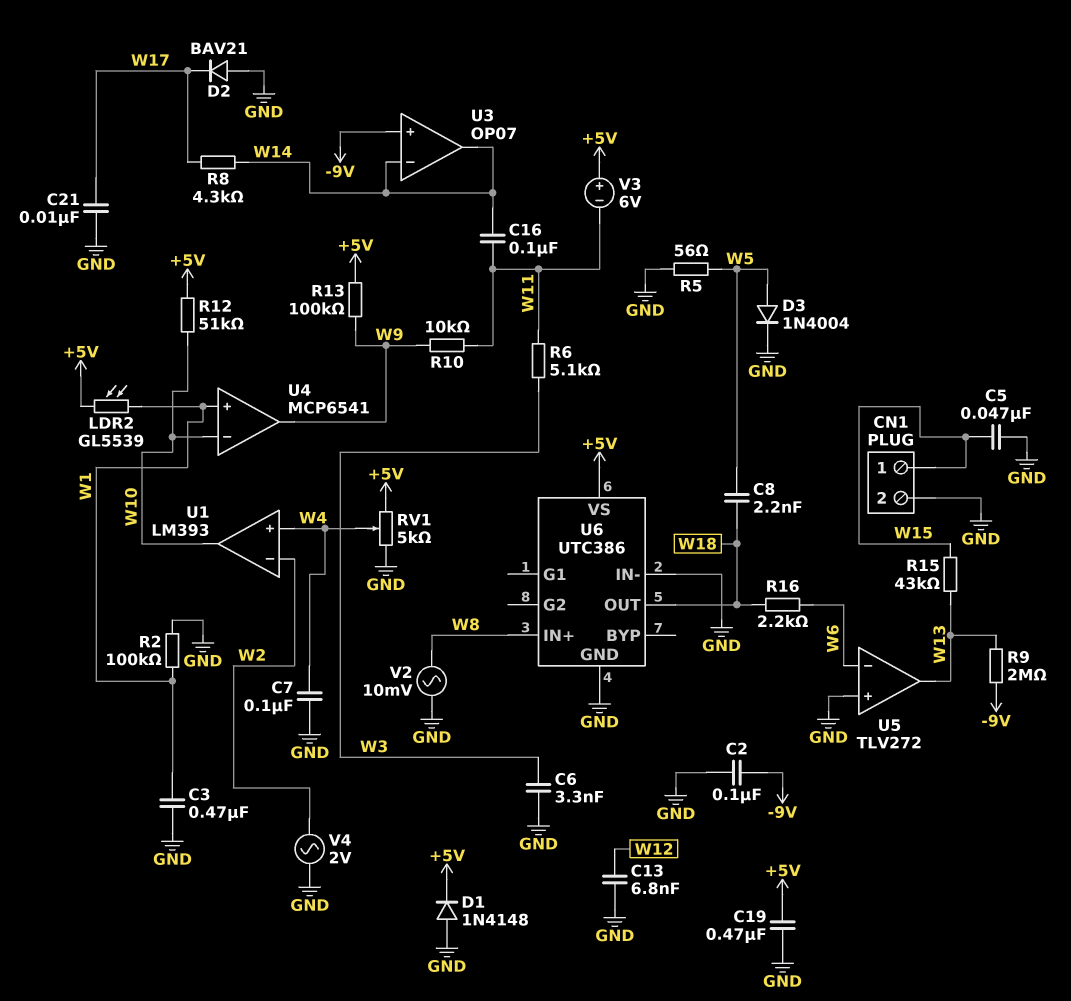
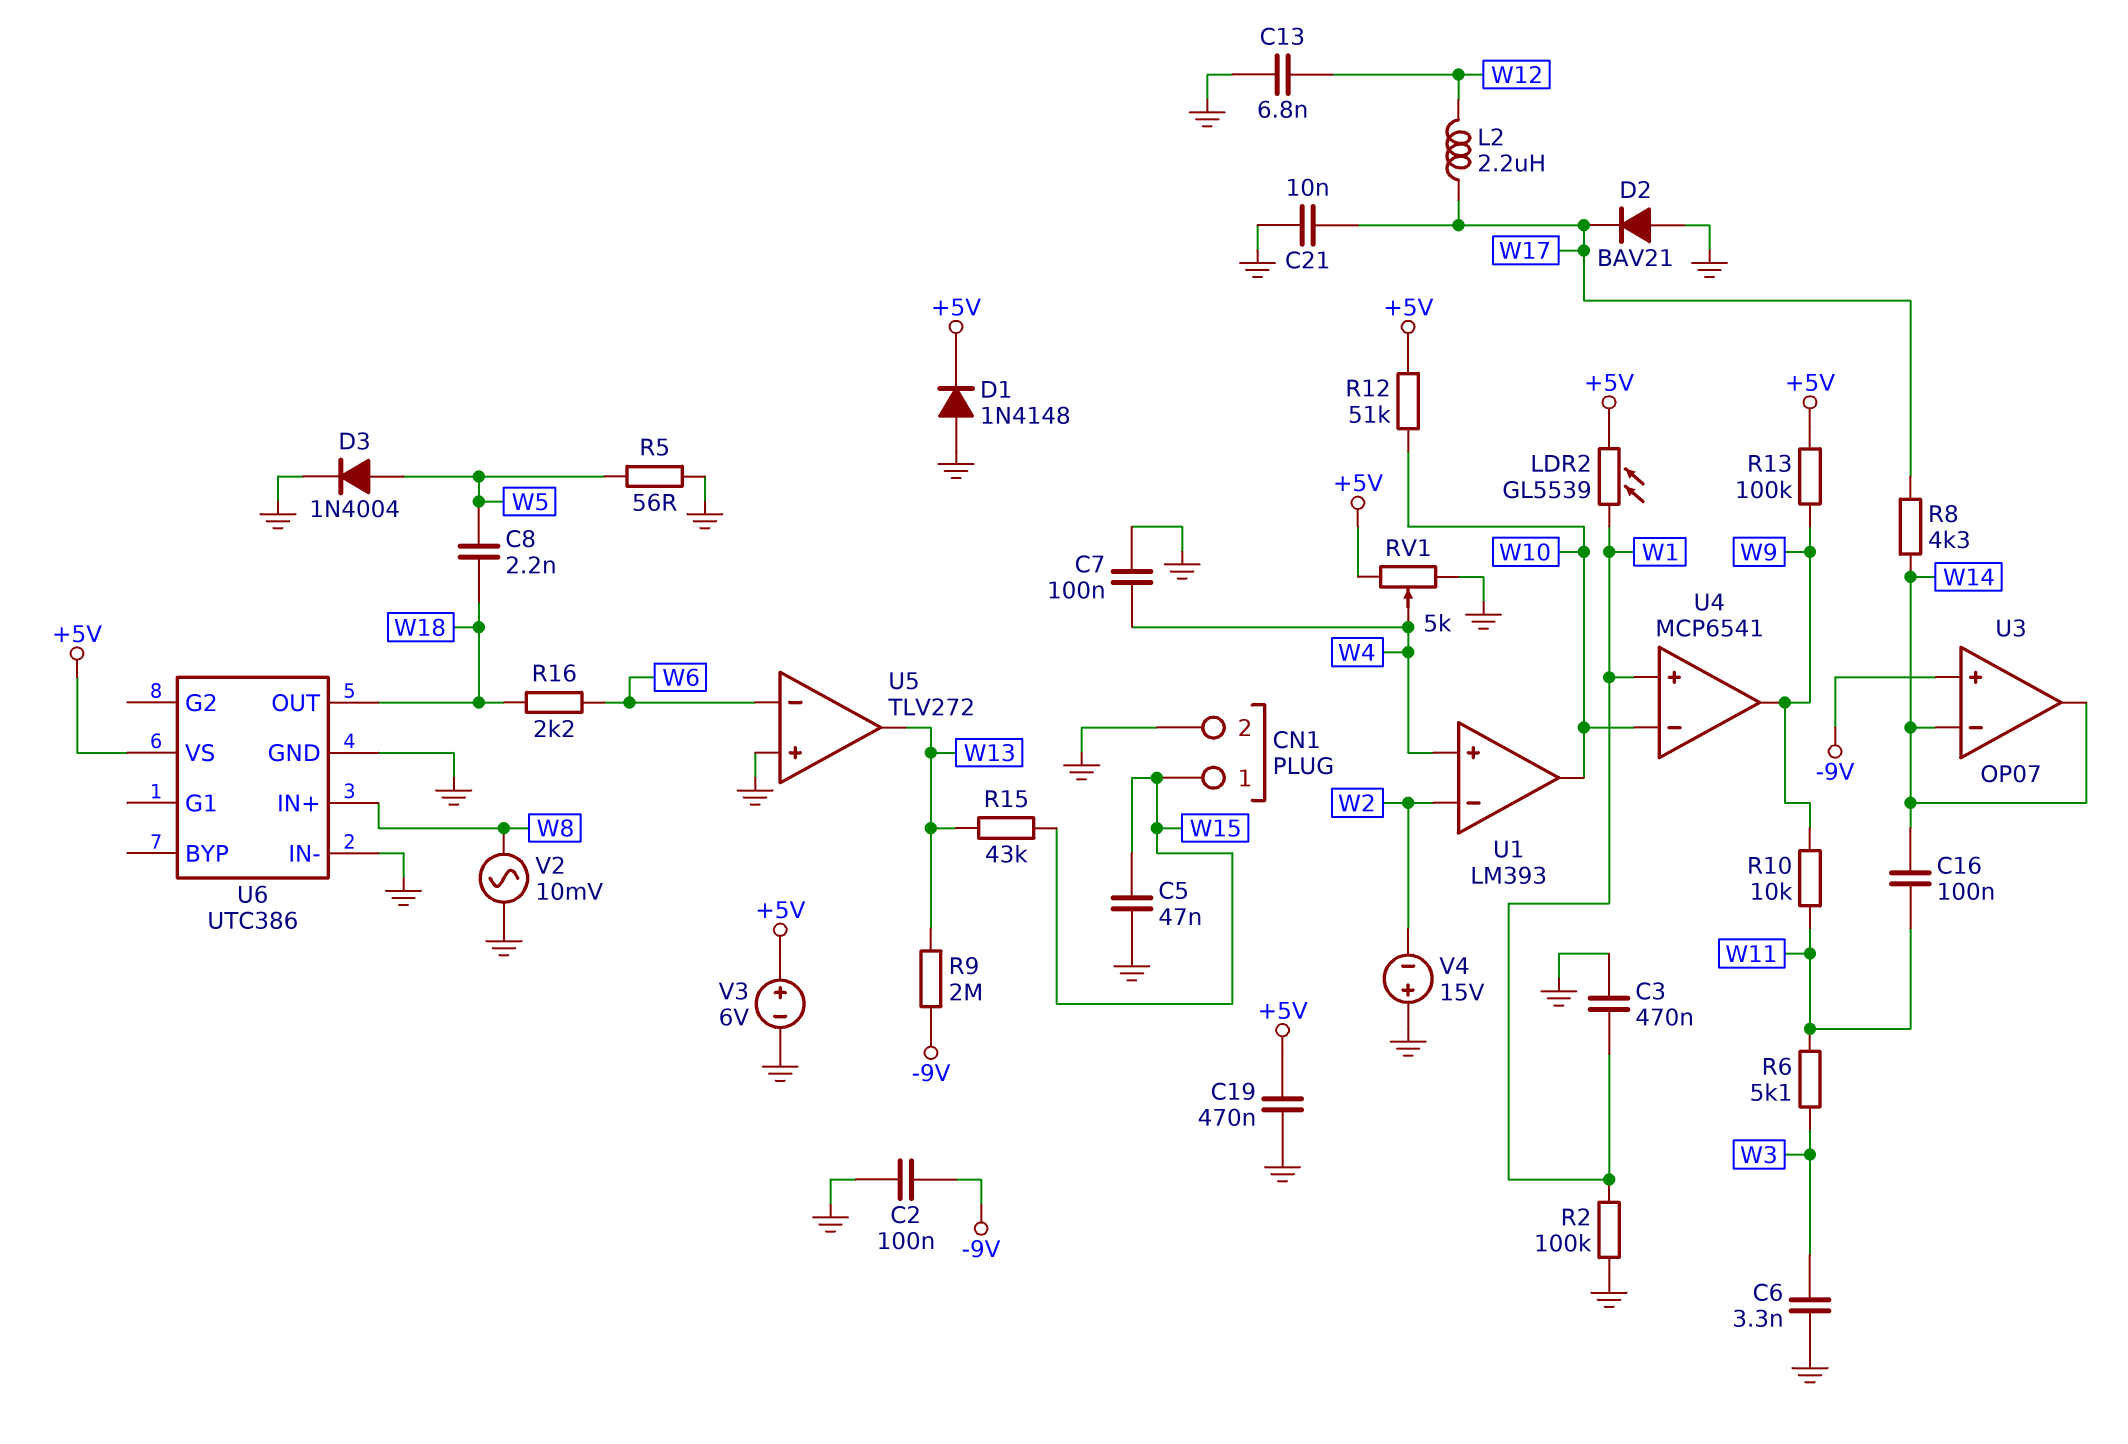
L2: none -> 2.2uH (W12, W17)
V3: 6V (plus +5V, minus W11) -> 6V (plus +5V, minus GND)
V4: AC 2V (GND, W2) -> 15V (plus GND, minus W2)

